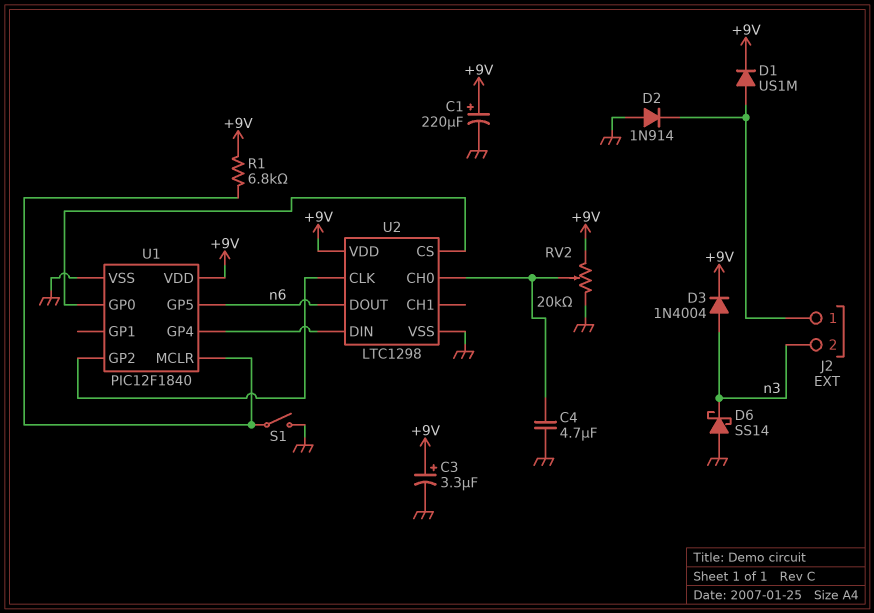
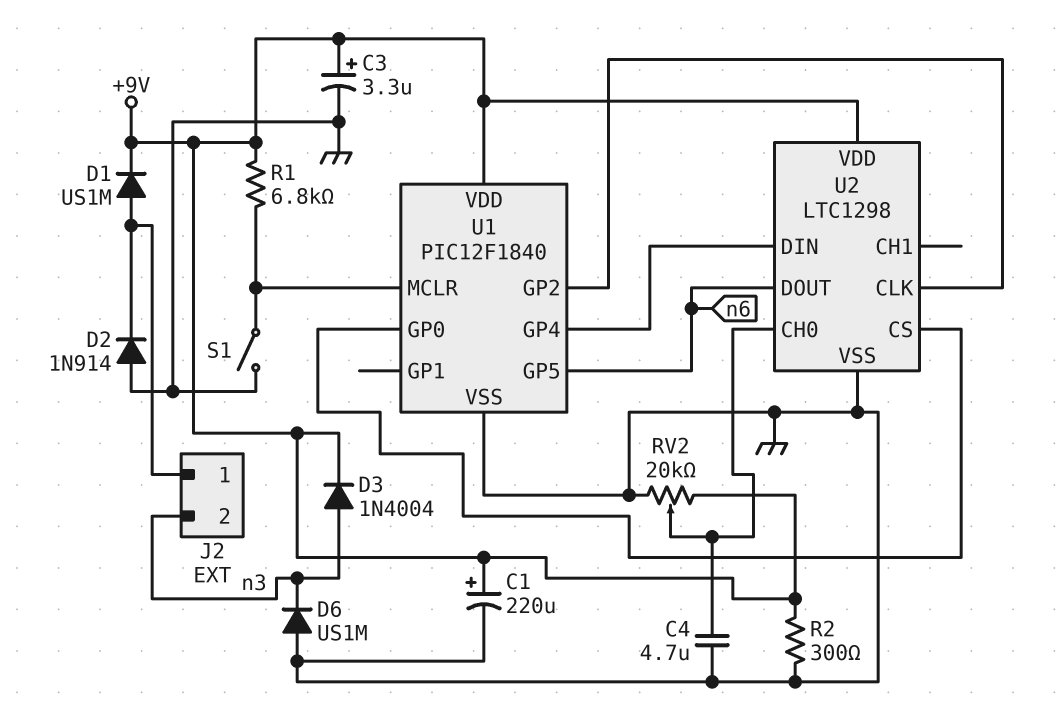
D6: schottky SS14 (A GND, K n3) -> diode US1M (A GND, K n3)
R2: none -> 300 (+9V, GND)

